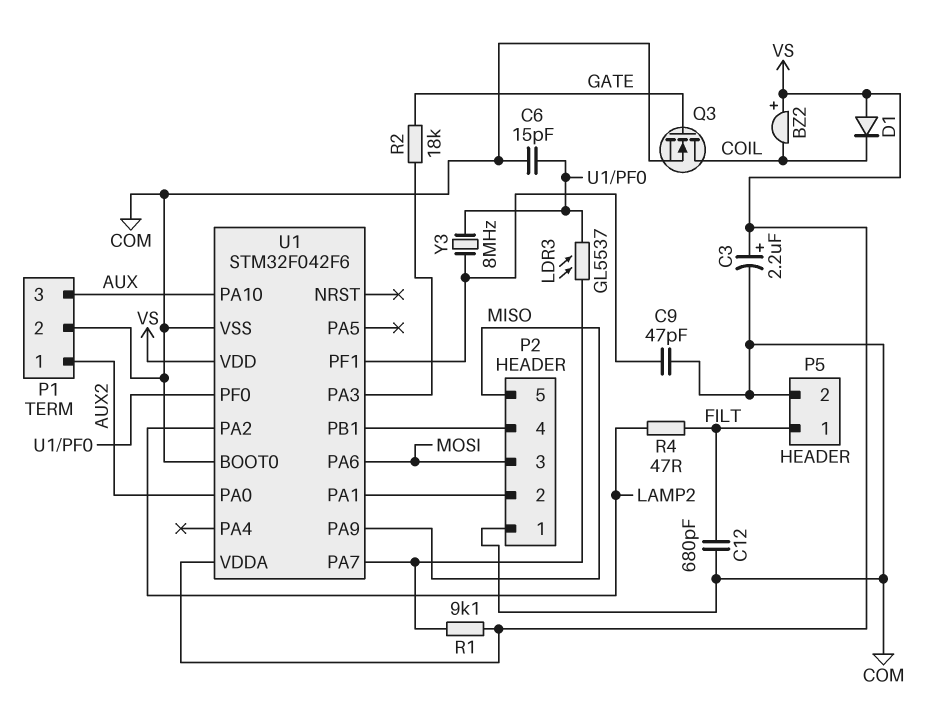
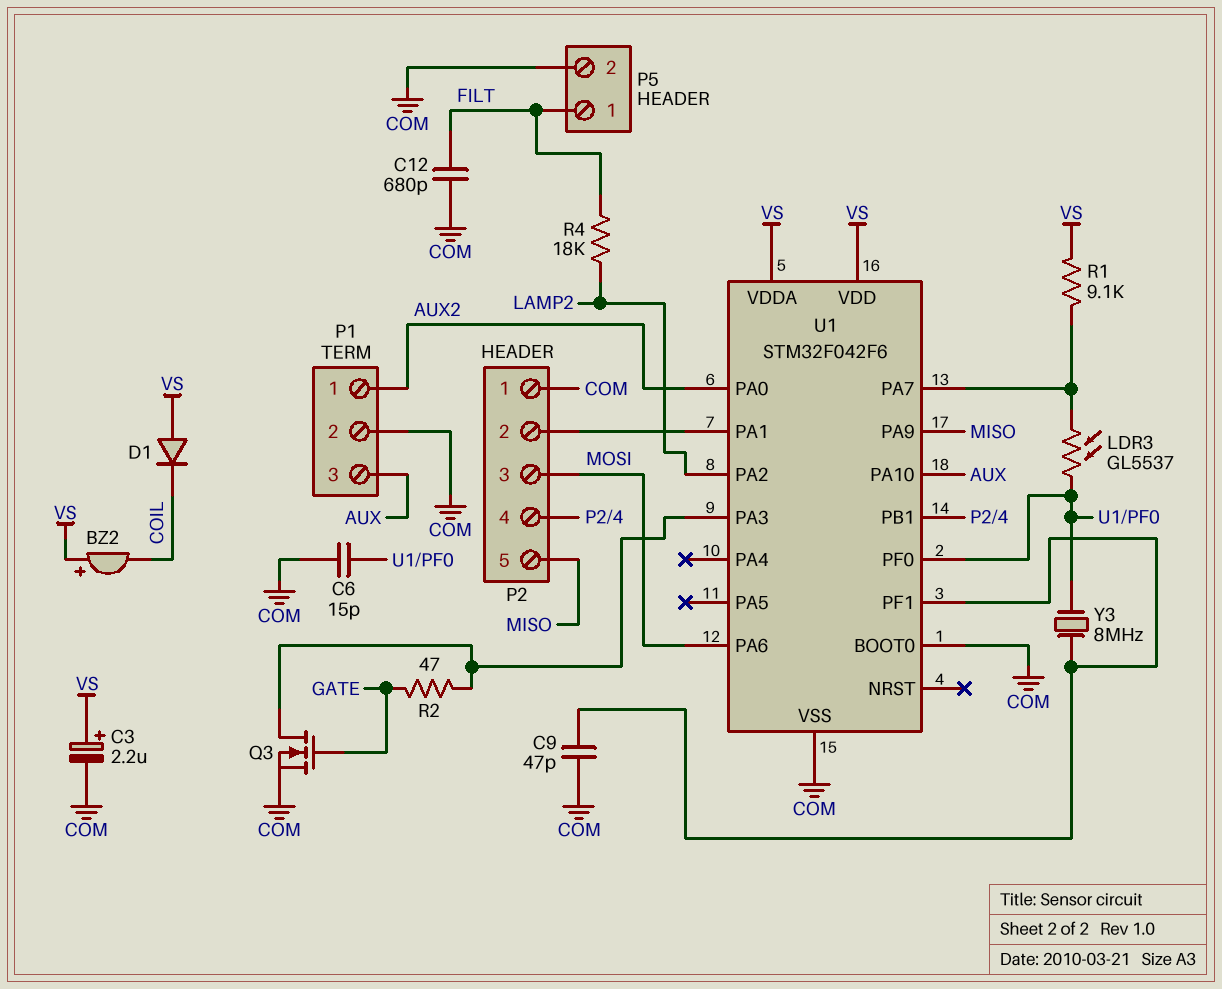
Q3: NMOS (G GATE, D COIL, S COM) -> NMOS (G GATE, D U1/PA3, S COM)
R2: 18k (GATE, U1/PA3) -> 47 (GATE, U1/PA3)
R4: 47 (FILT, LAMP2) -> 18k (FILT, LAMP2)

